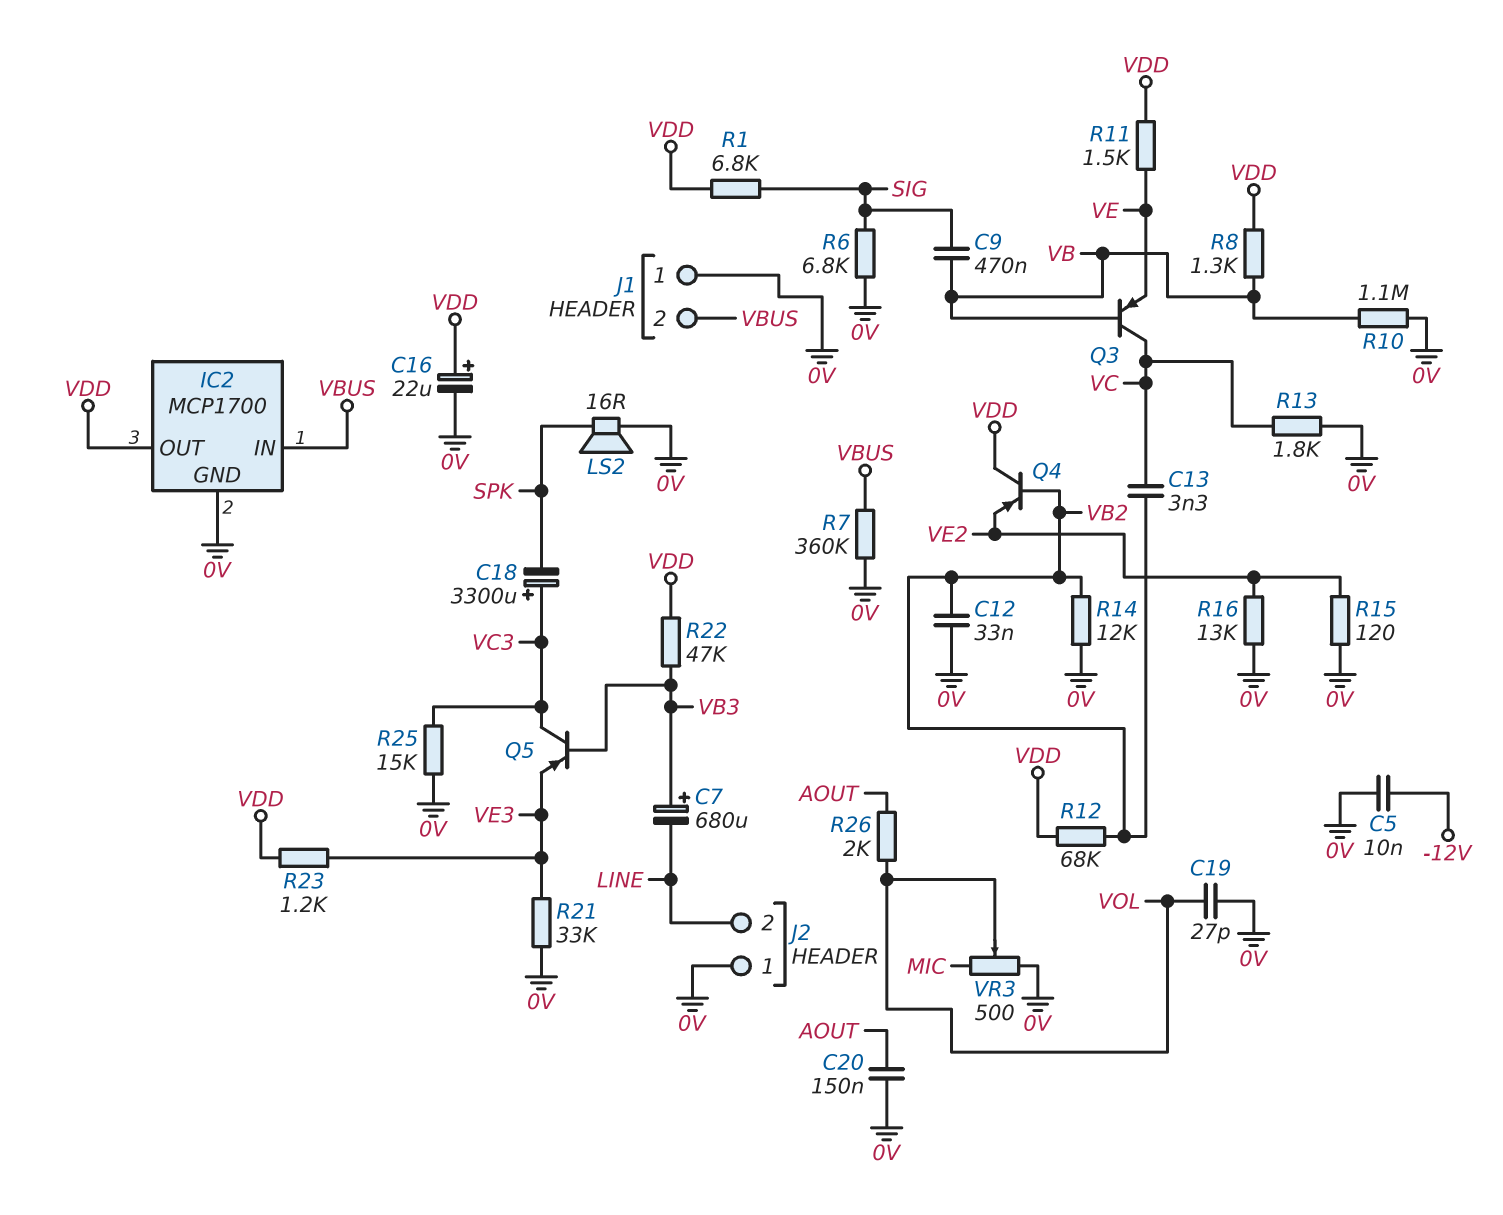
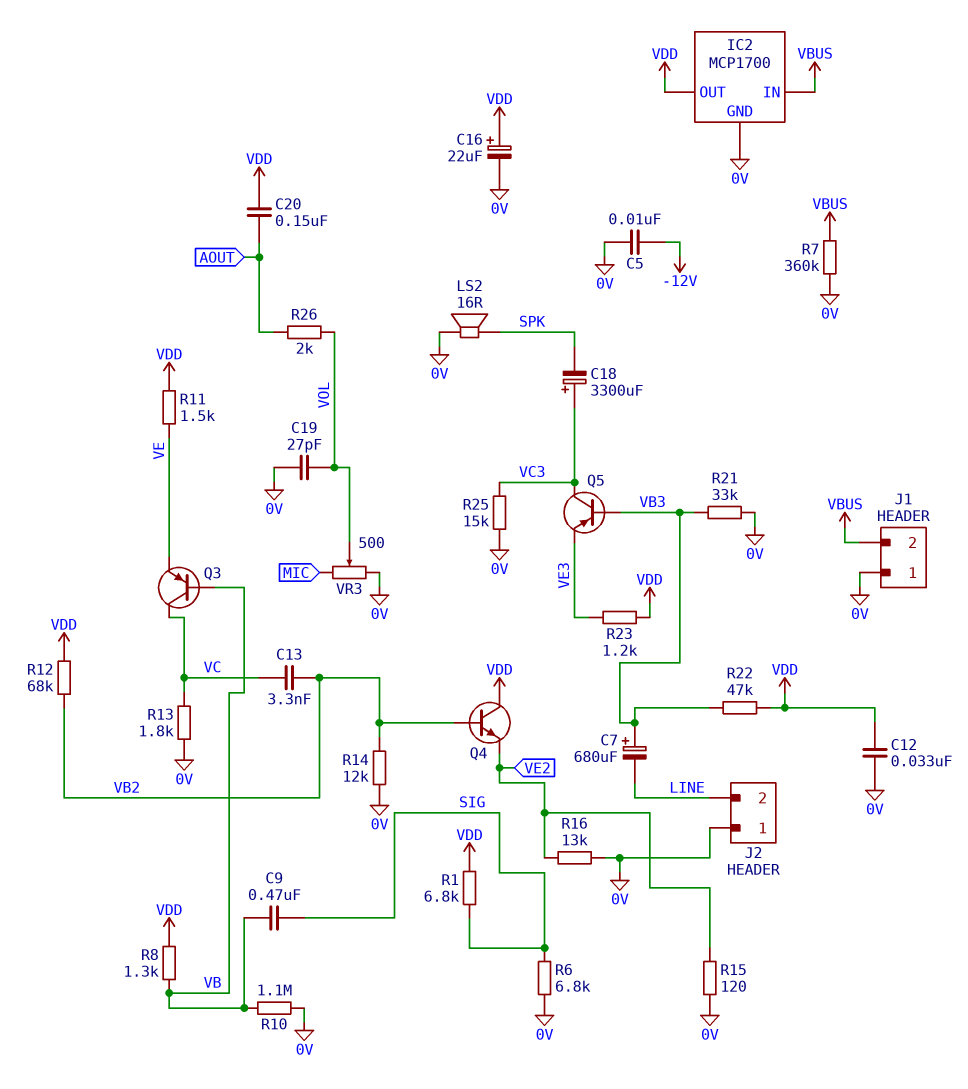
C12: 33nF (0V, VB2) -> 33nF (0V, VDD)
C20: 150nF (0V, AOUT) -> 150nF (AOUT, VDD)
Q4: PNP (B VB2, C VDD, E VE2) -> NPN (B VB2, C VDD, E VE2)
R21: 33k (0V, VE3) -> 33k (0V, VB3)

